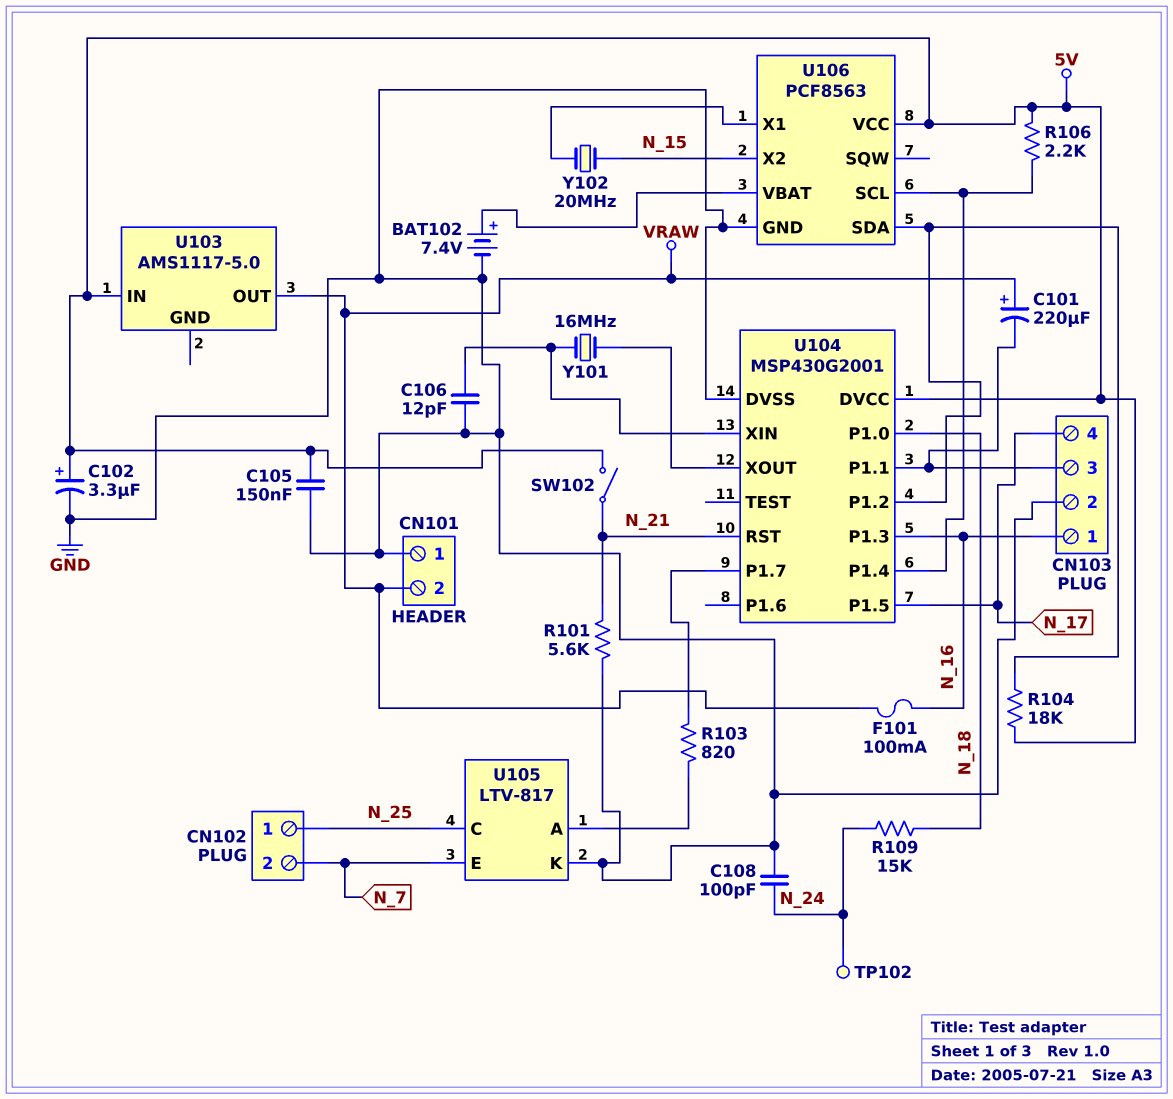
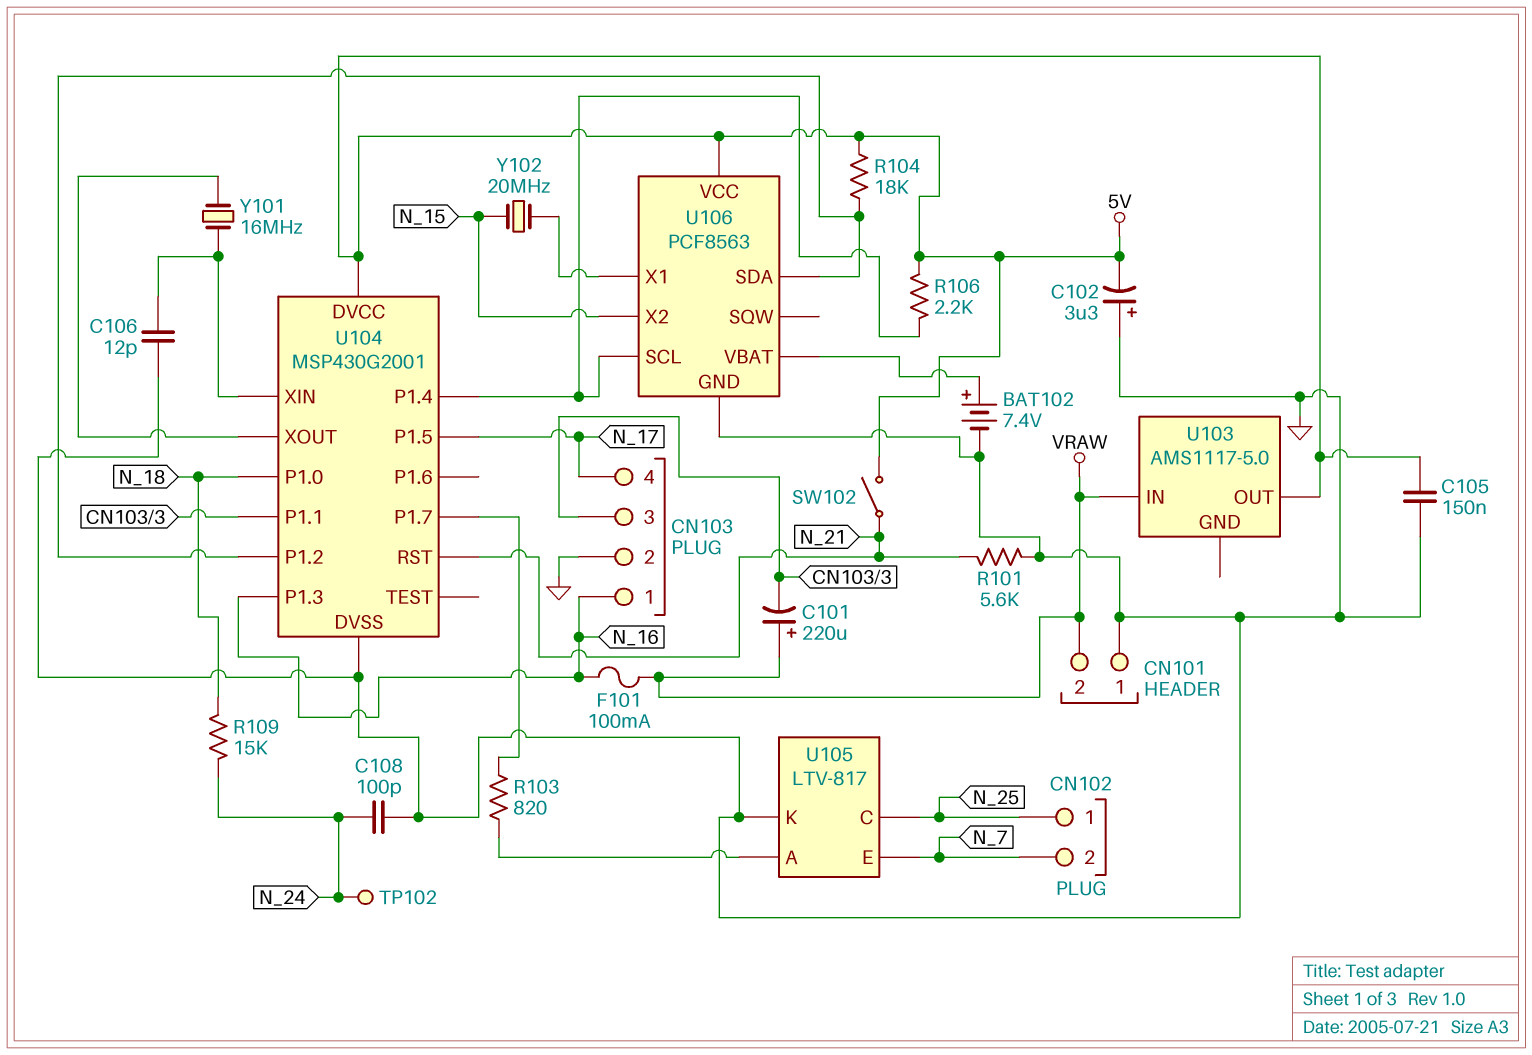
C102: 3.3uF (plus 5V, minus GND) -> 3.3uF (plus GND, minus 5V)
U103 pin IN: 5V -> VRAW
U103 pin OUT: VRAW -> 5V

